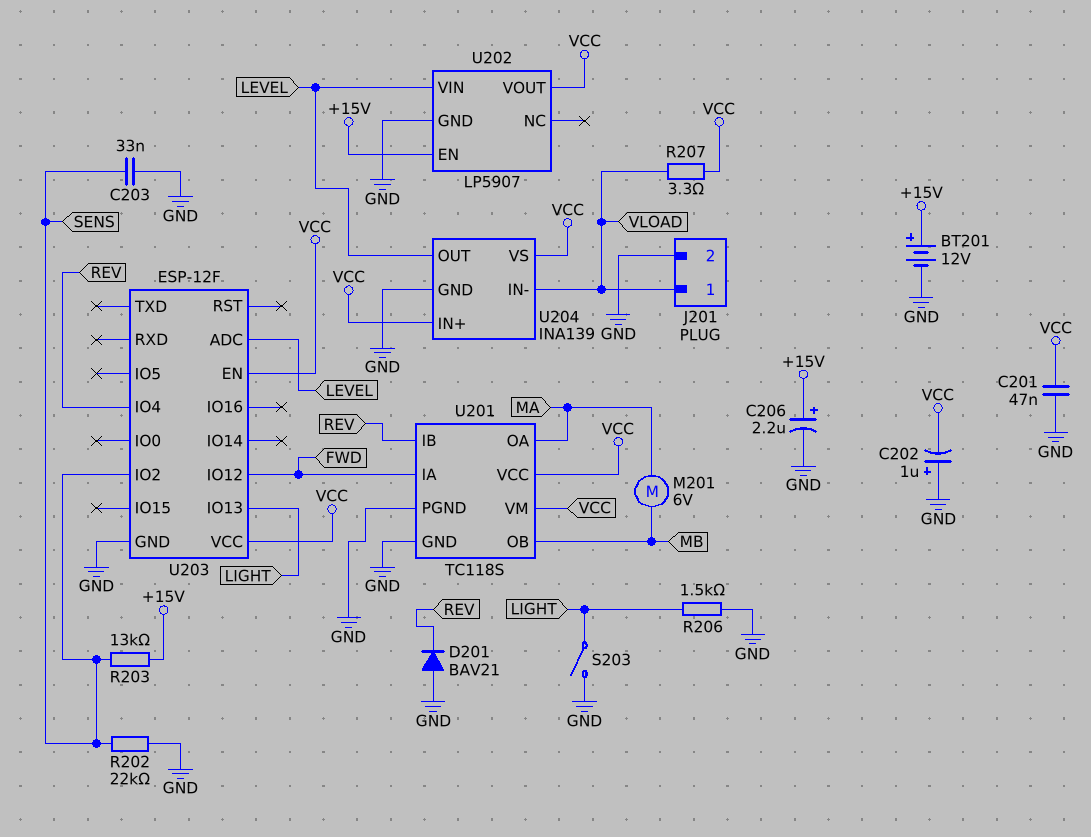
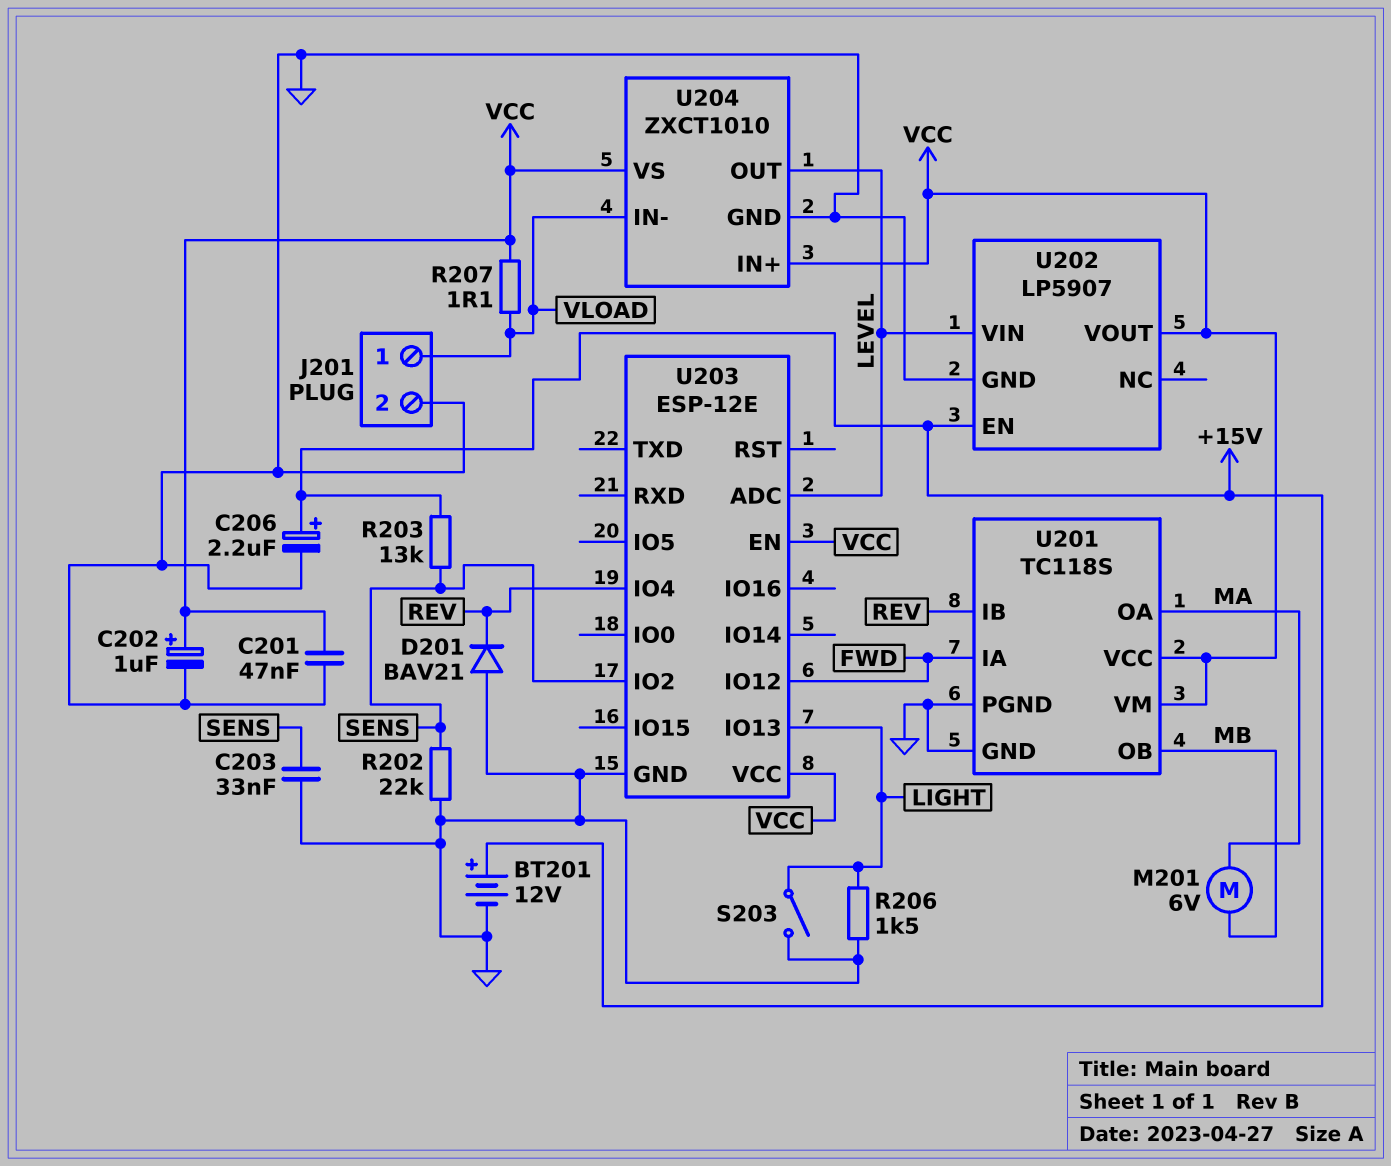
C202: 1uF (plus GND, minus VCC) -> 1uF (plus VCC, minus GND)
R207: 3.3 (VCC, VLOAD) -> 1.1 (VCC, VLOAD)
U203: ESP-12F -> ESP-12E
U204: INA139 -> ZXCT1010

